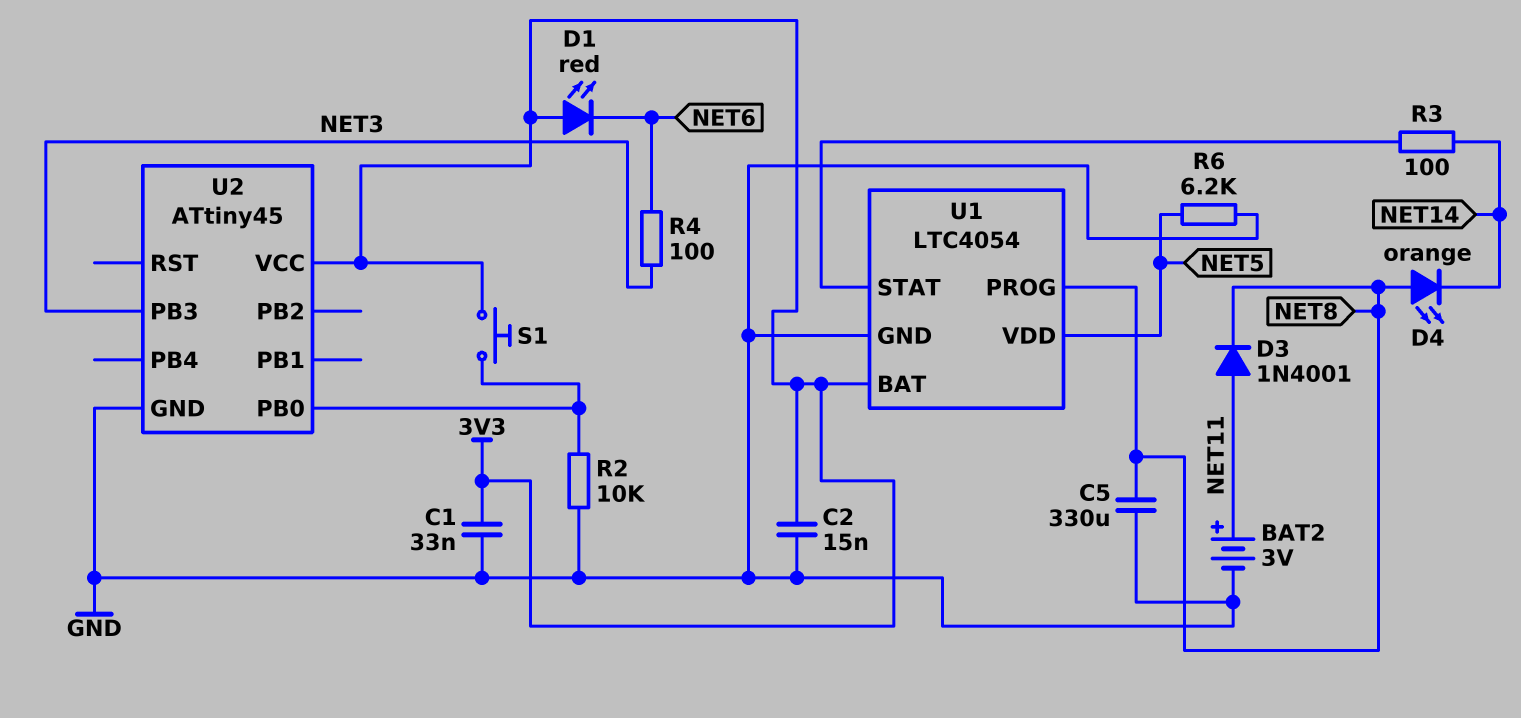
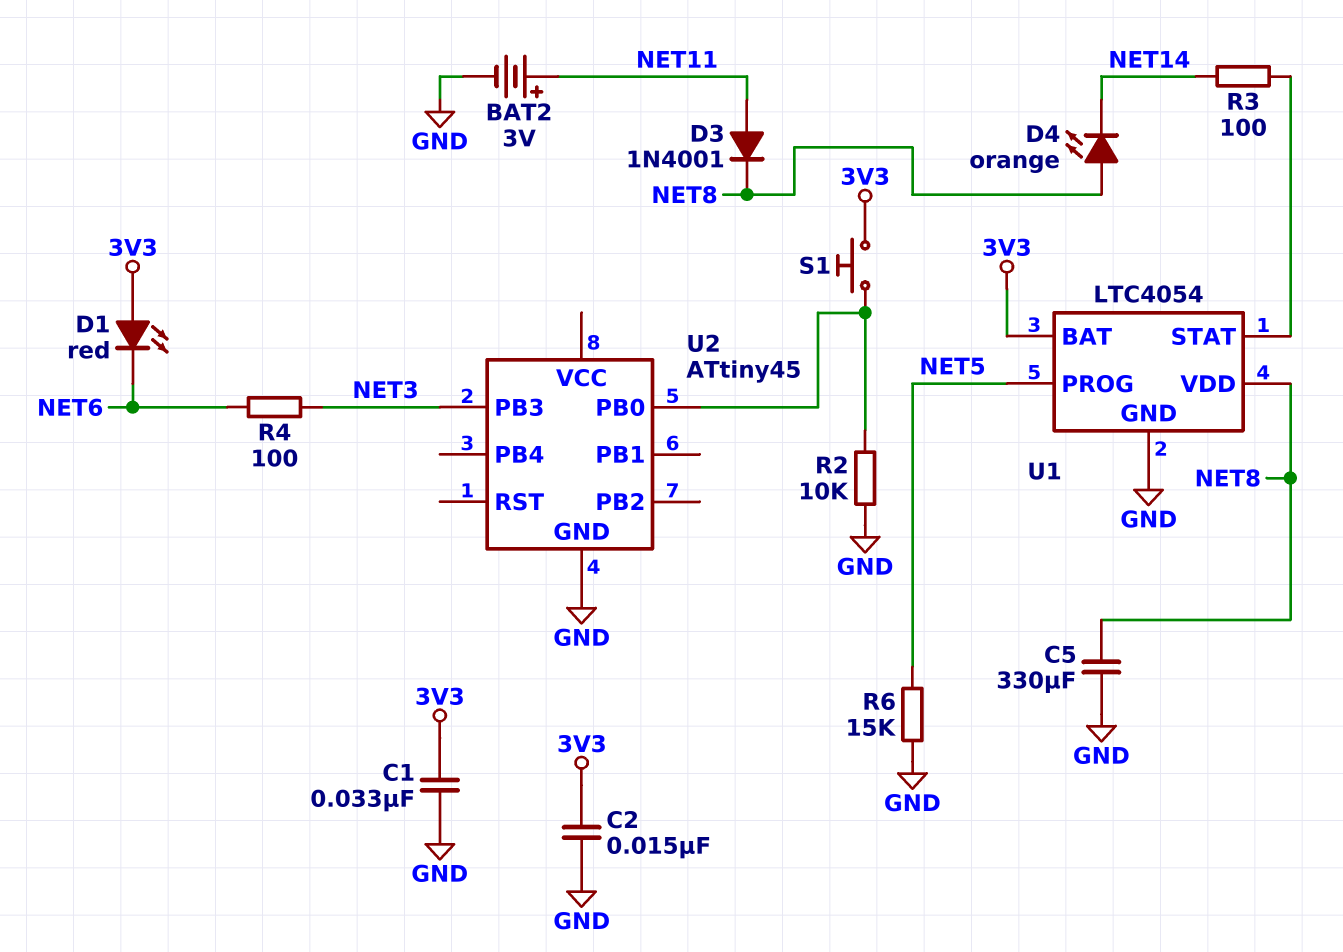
R6: 6.2k (GND, NET5) -> 15k (GND, NET5)
U1 pin PROG: NET8 -> NET5
U1 pin VDD: NET5 -> NET8
U2 pin VCC: 3V3 -> none

